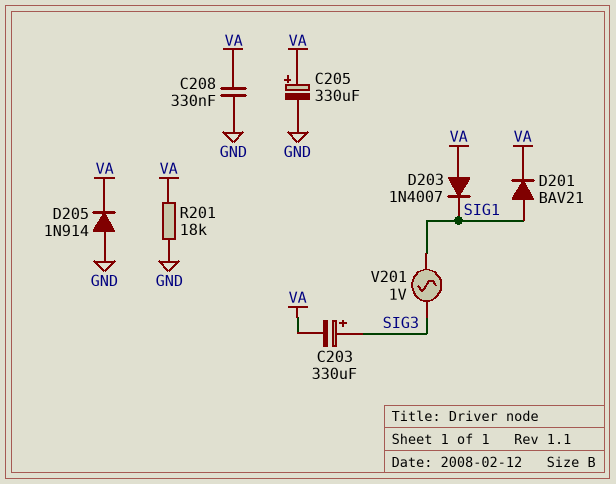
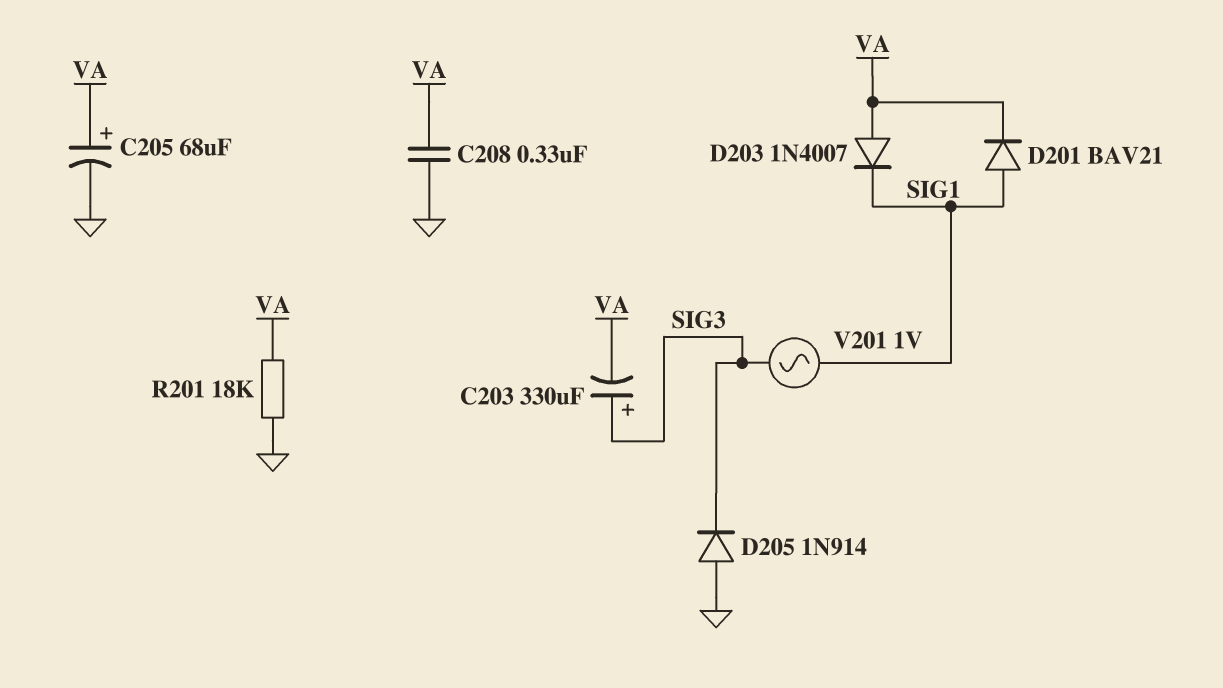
C205: 330uF (plus VA, minus GND) -> 68uF (plus VA, minus GND)
D205: diode 1N914 (A GND, K VA) -> diode 1N914 (A GND, K SIG3)

